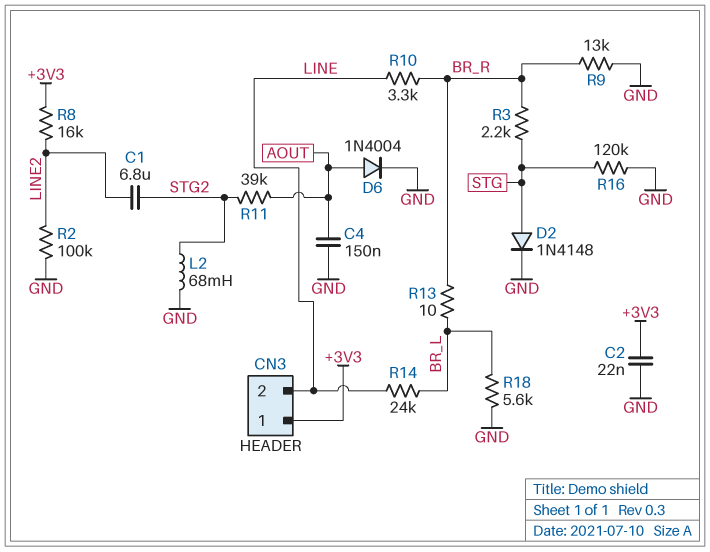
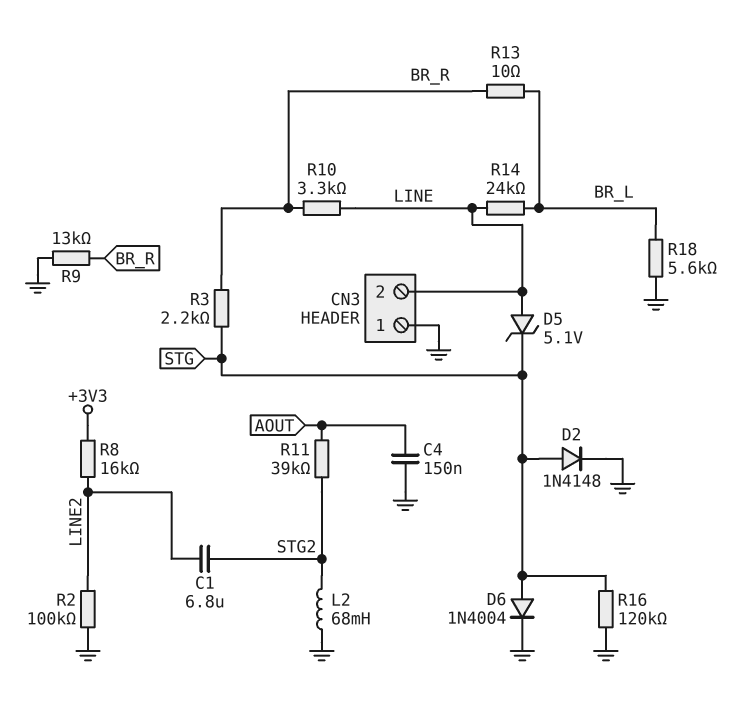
C2: 22nF (+3V3, GND) -> none
CN3 pin 1: +3V3 -> GND
D5: none -> zener 5.1V (A LINE, K STG)
D6: diode 1N4004 (A AOUT, K GND) -> diode 1N4004 (A STG, K GND)

